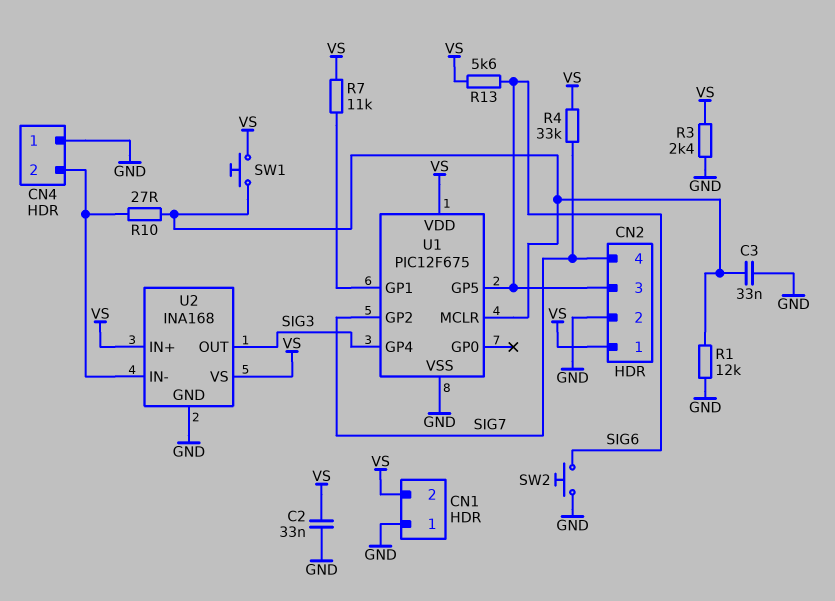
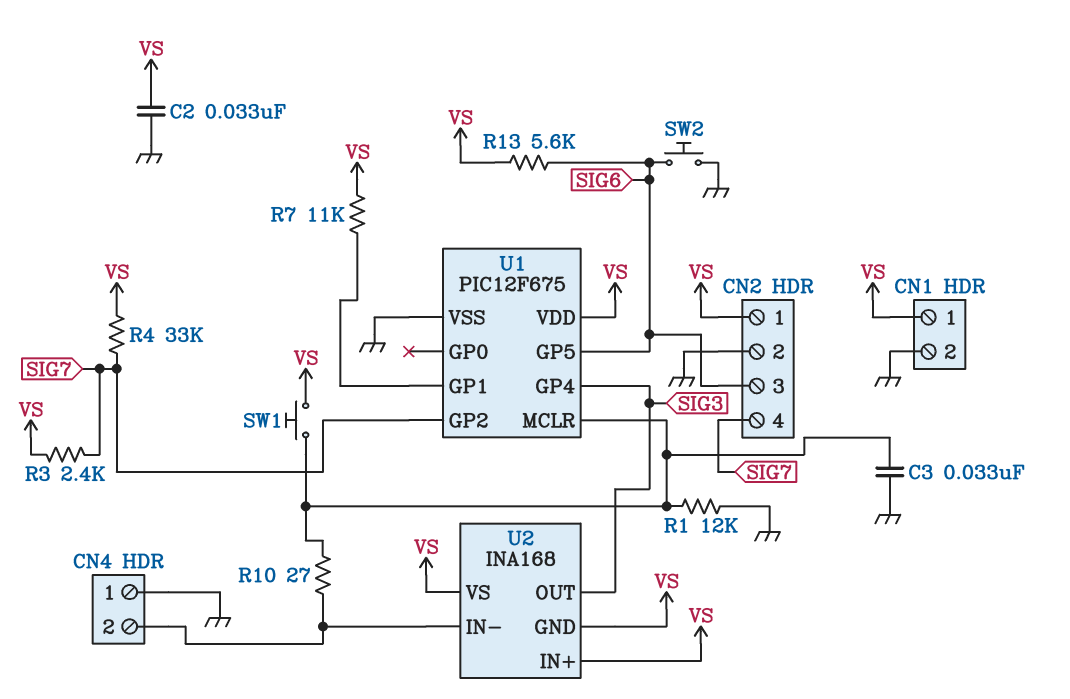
CN1 pin 1: GND -> VS
CN1 pin 2: VS -> GND
R3: 2.4k (GND, VS) -> 2.4k (SIG7, VS)
U2 pin GND: GND -> VS

